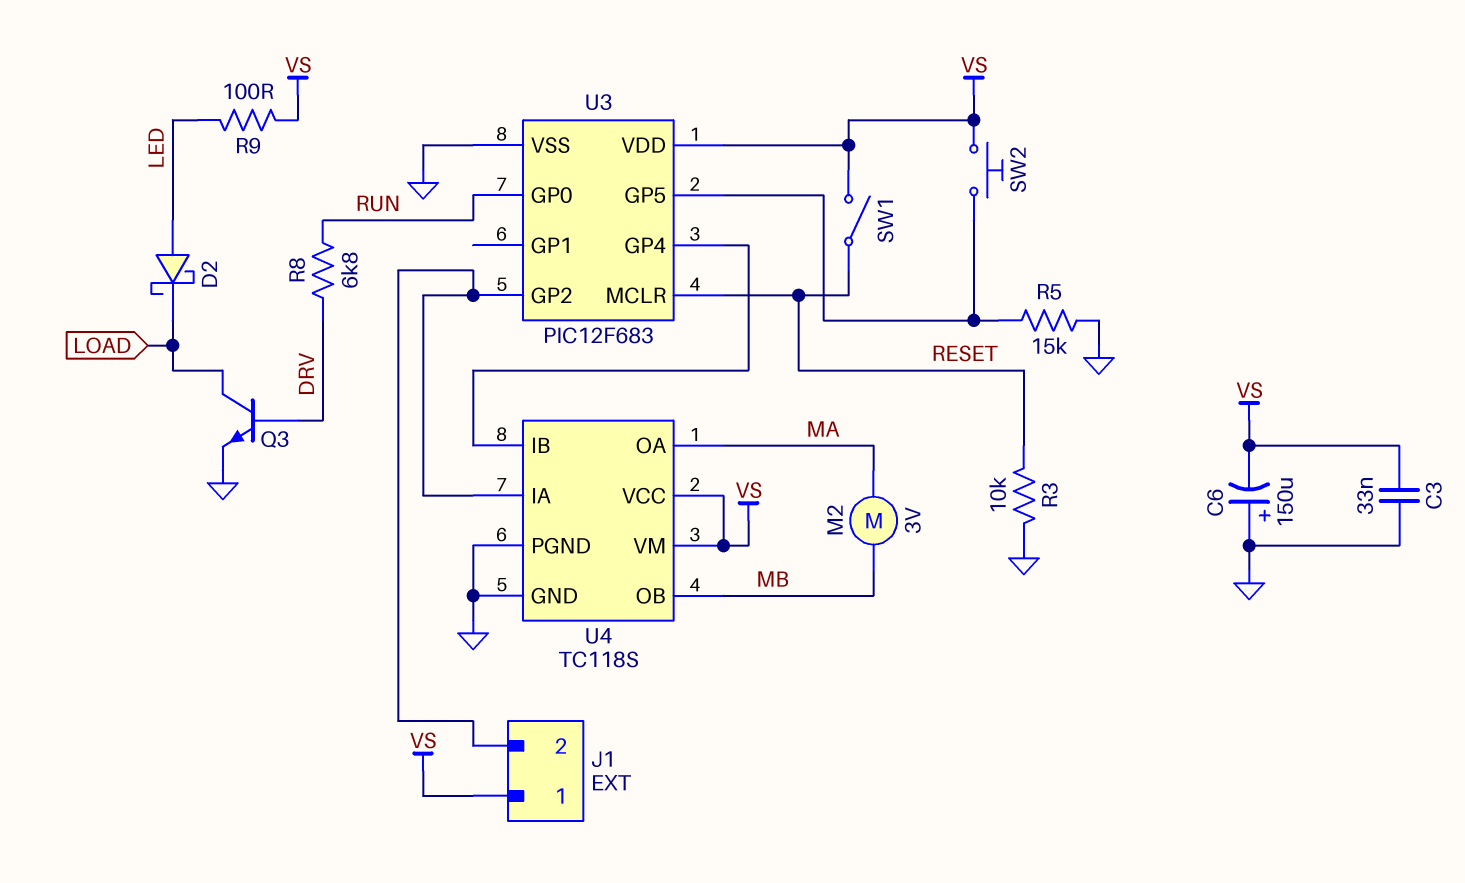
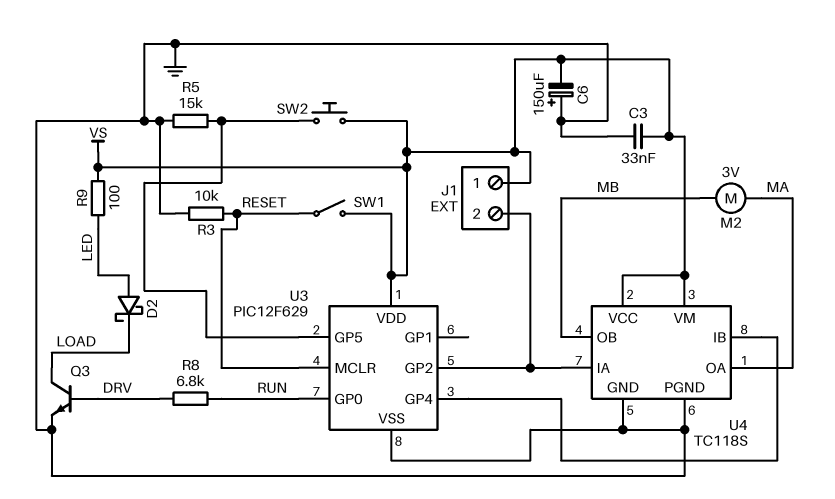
U3: PIC12F683 -> PIC12F629

